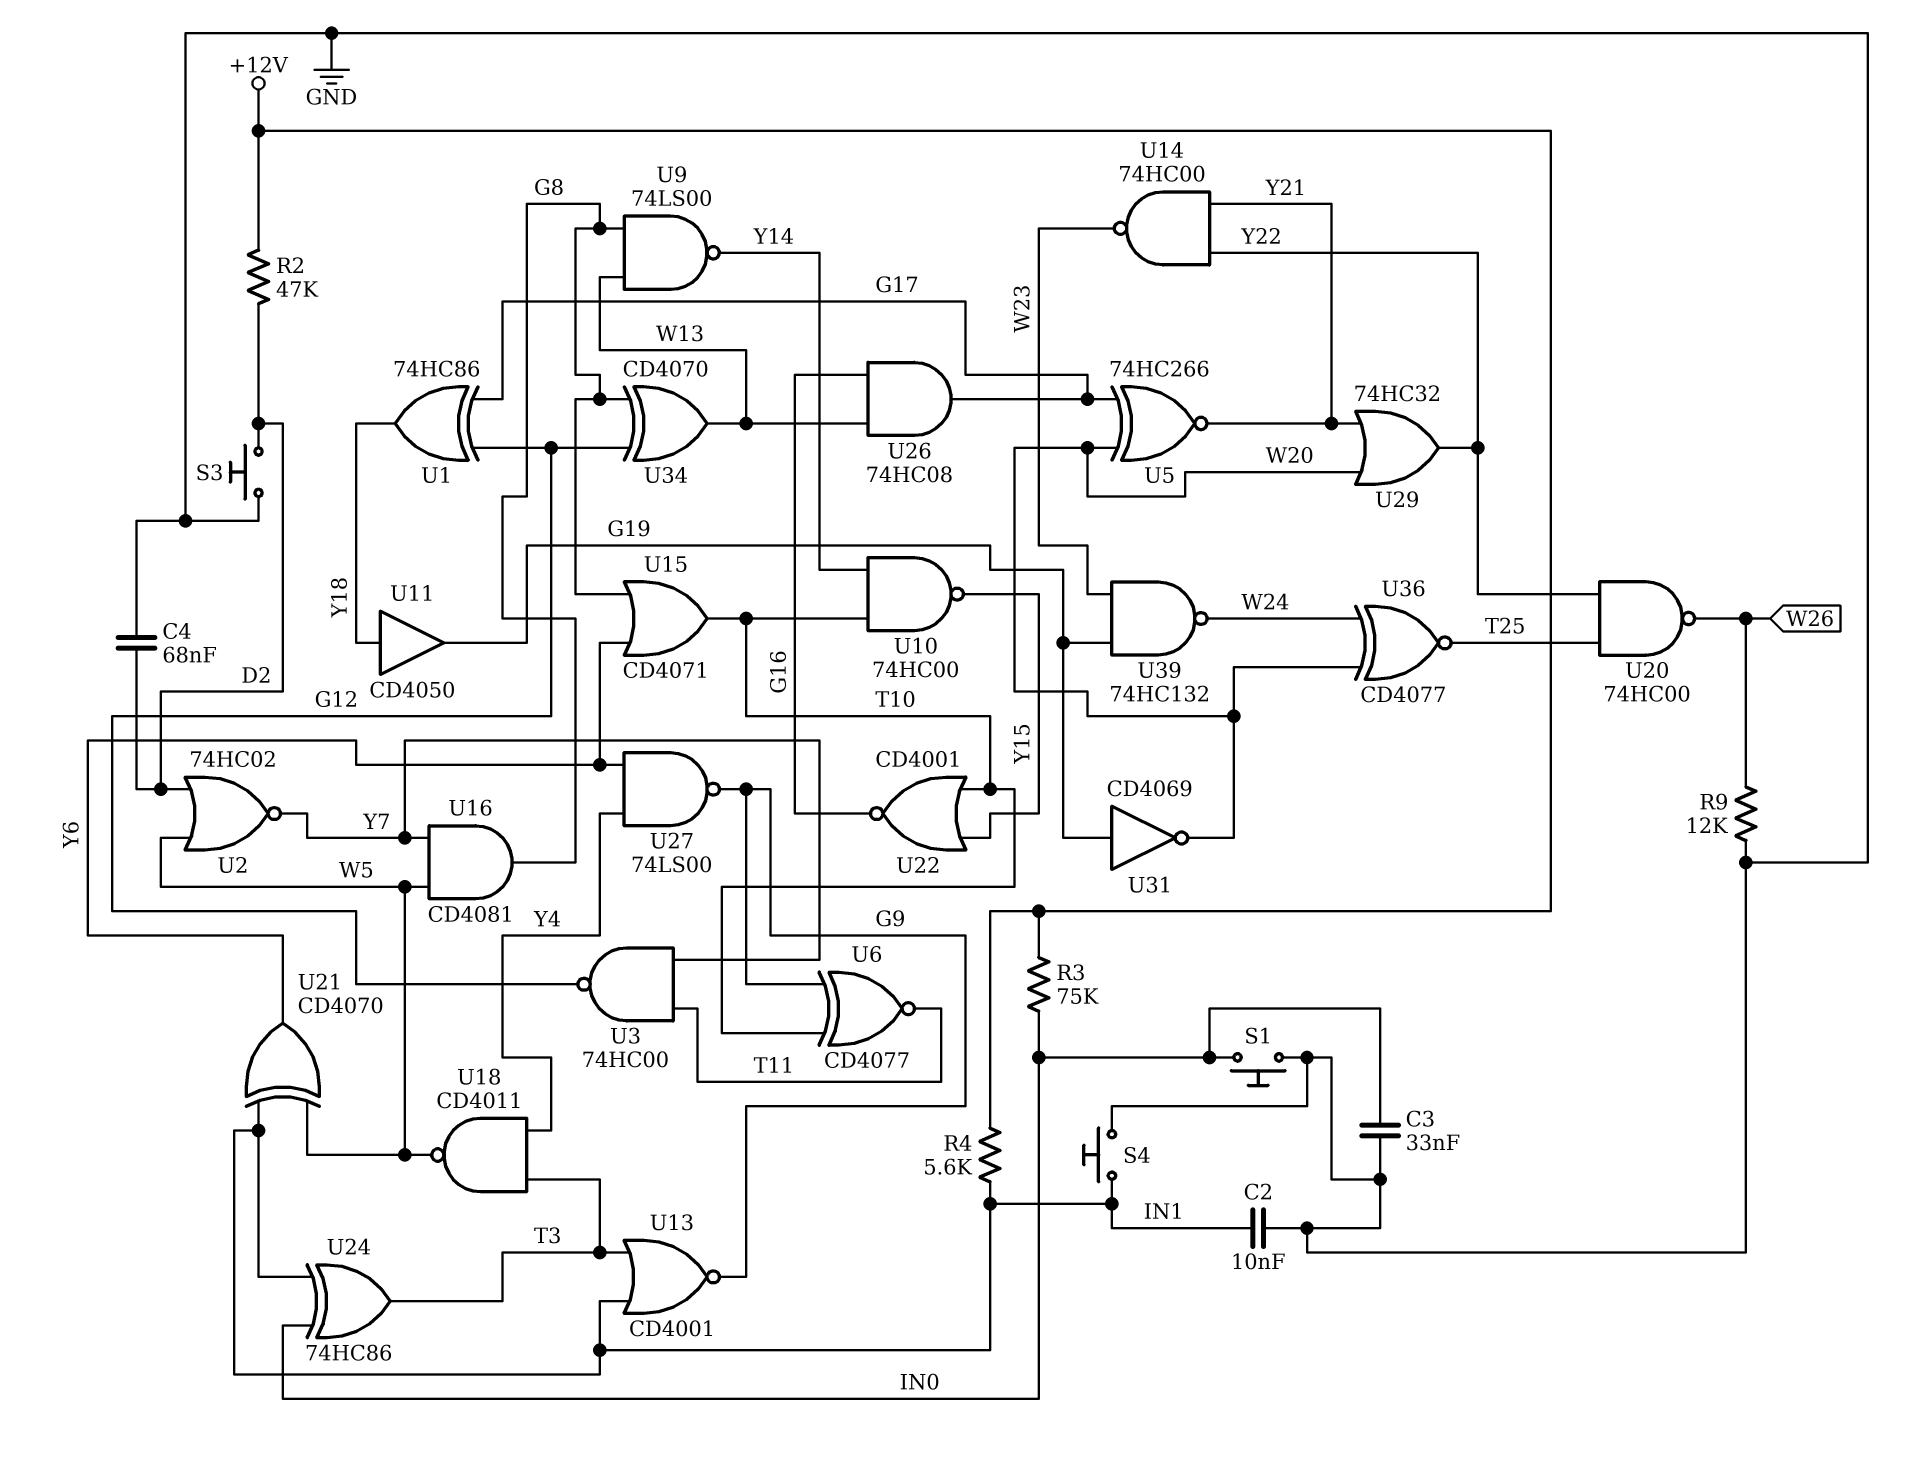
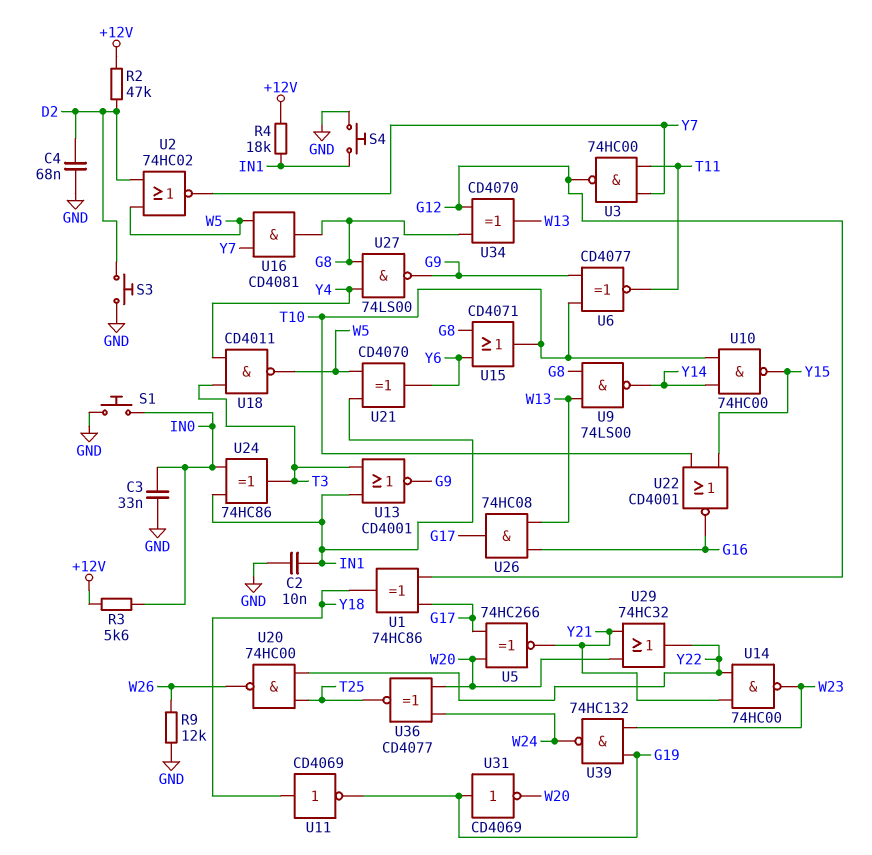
R3: 75k (+12V, IN0) -> 5.6k (+12V, IN0)
R4: 5.6k (+12V, IN1) -> 18k (+12V, IN1)
U11: buffer CD4050 (in Y18, out G19) -> NOT CD4069 (in Y18, out G19)
U27: NAND 74LS00 (in Y4, in Y6, out G9) -> NAND 74LS00 (in G8, in Y4, out G9)

